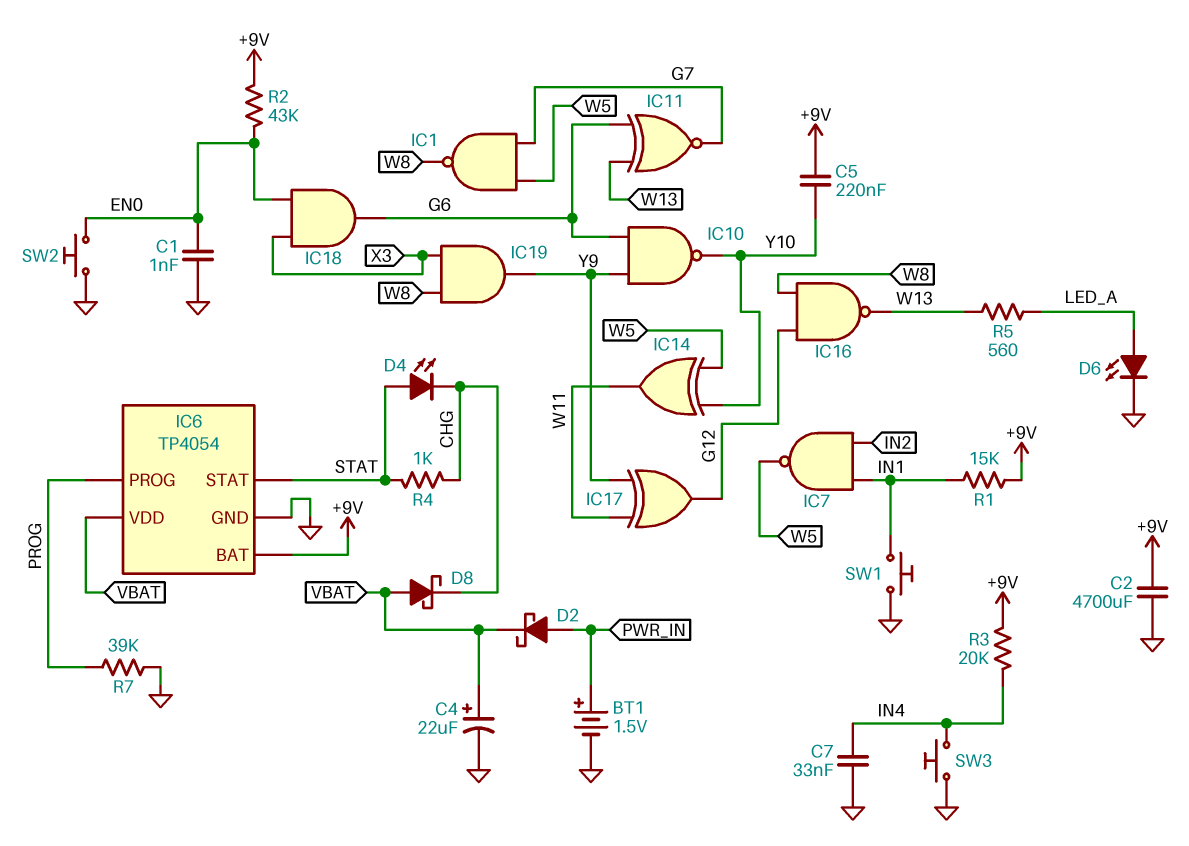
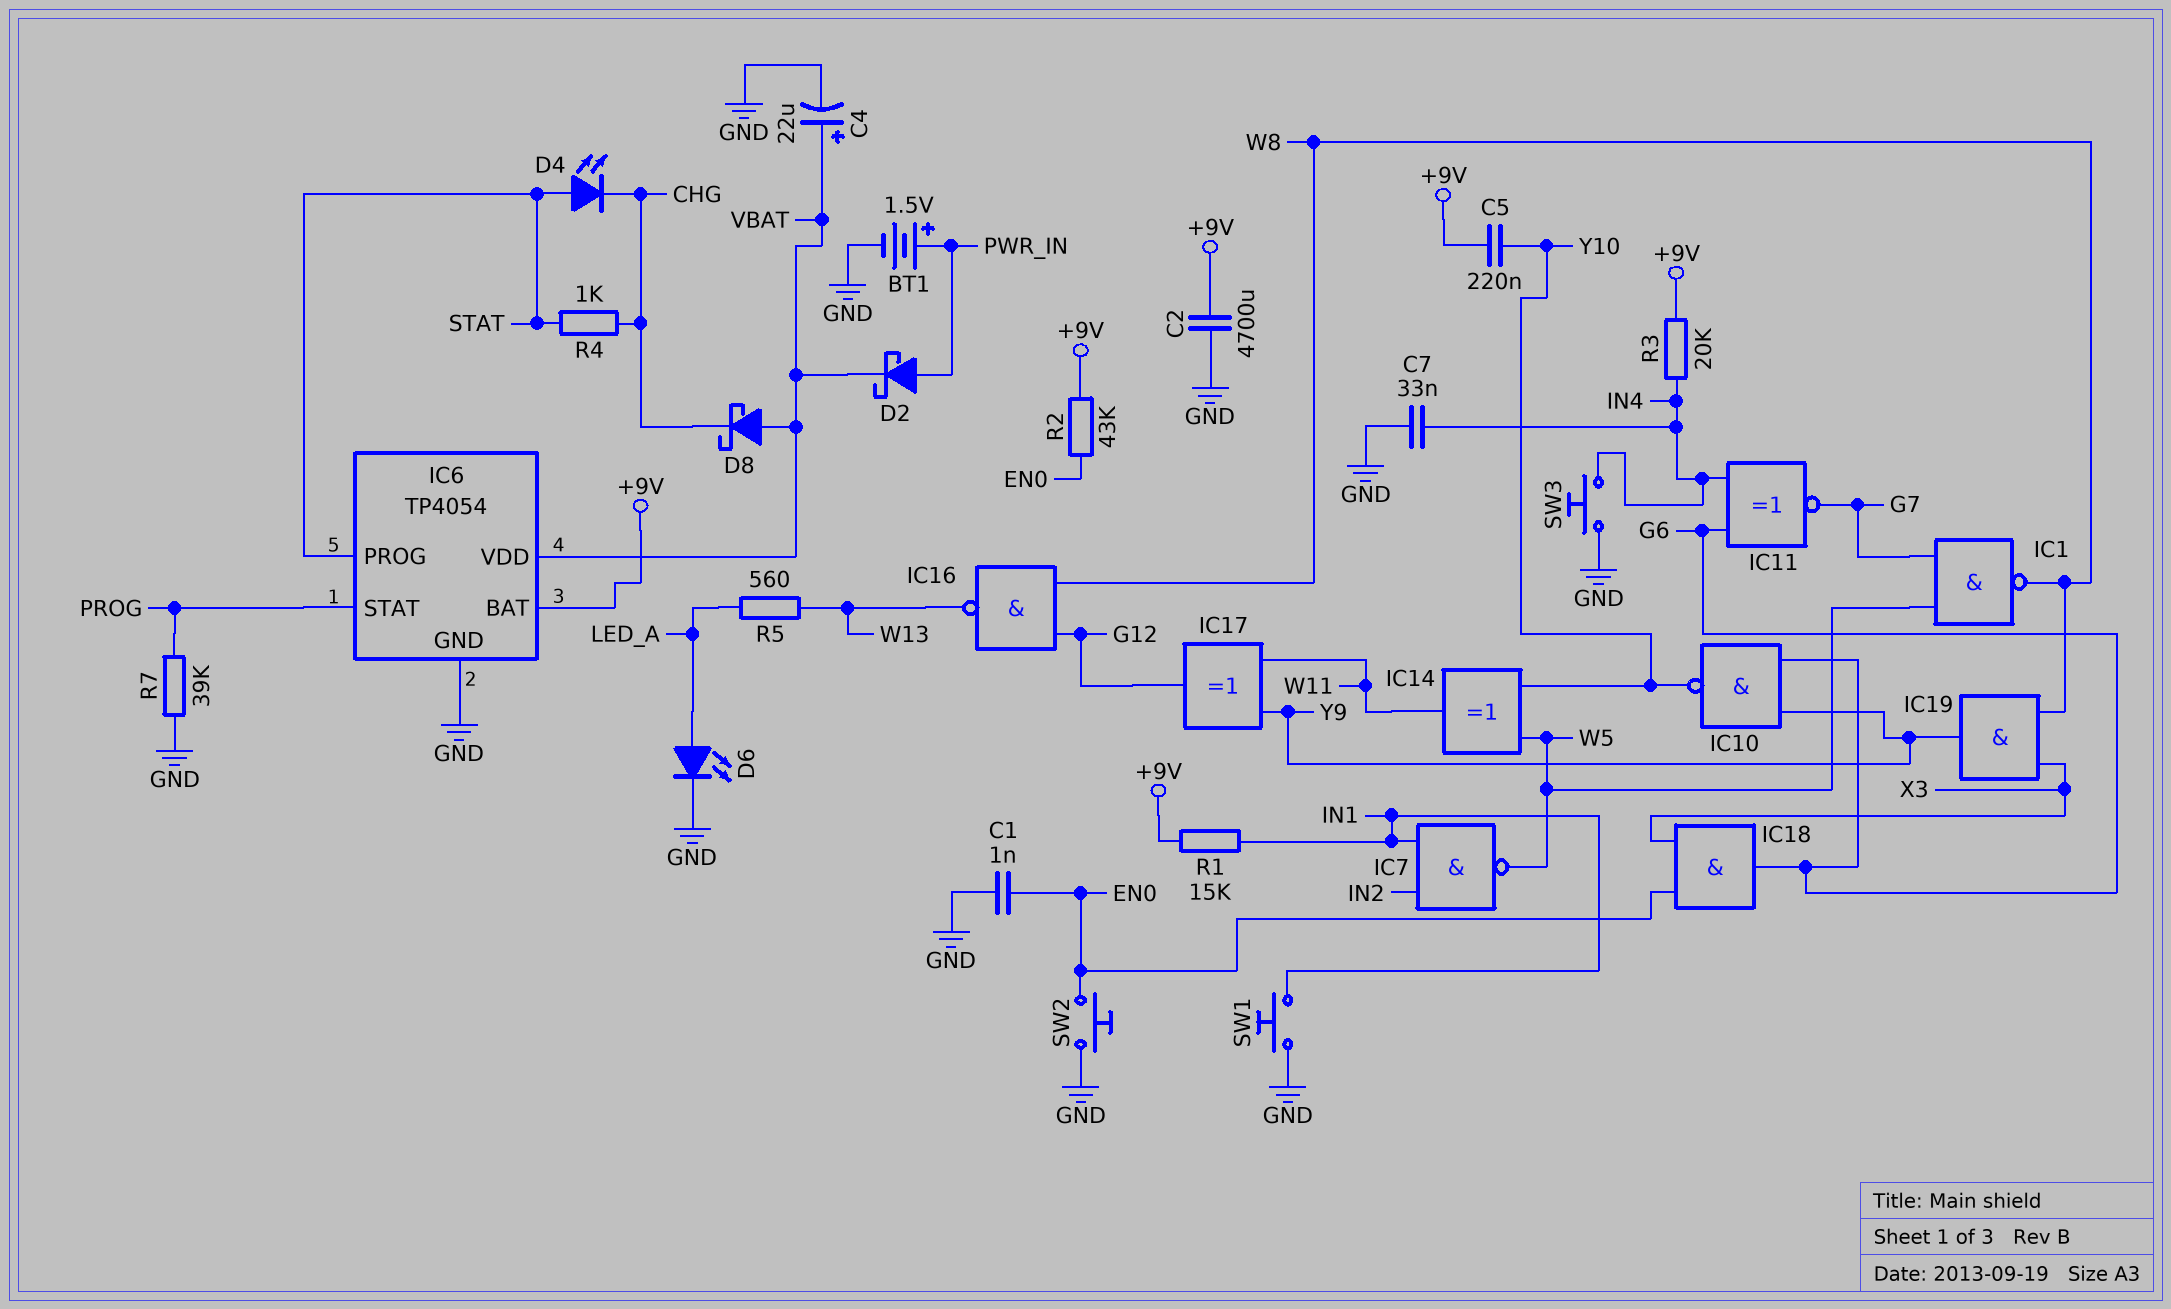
IC6 pin PROG: PROG -> STAT
IC6 pin STAT: STAT -> PROG
IC11: XNOR (in G6, in W13, out G7) -> XNOR (in G6, in IN4, out G7)

